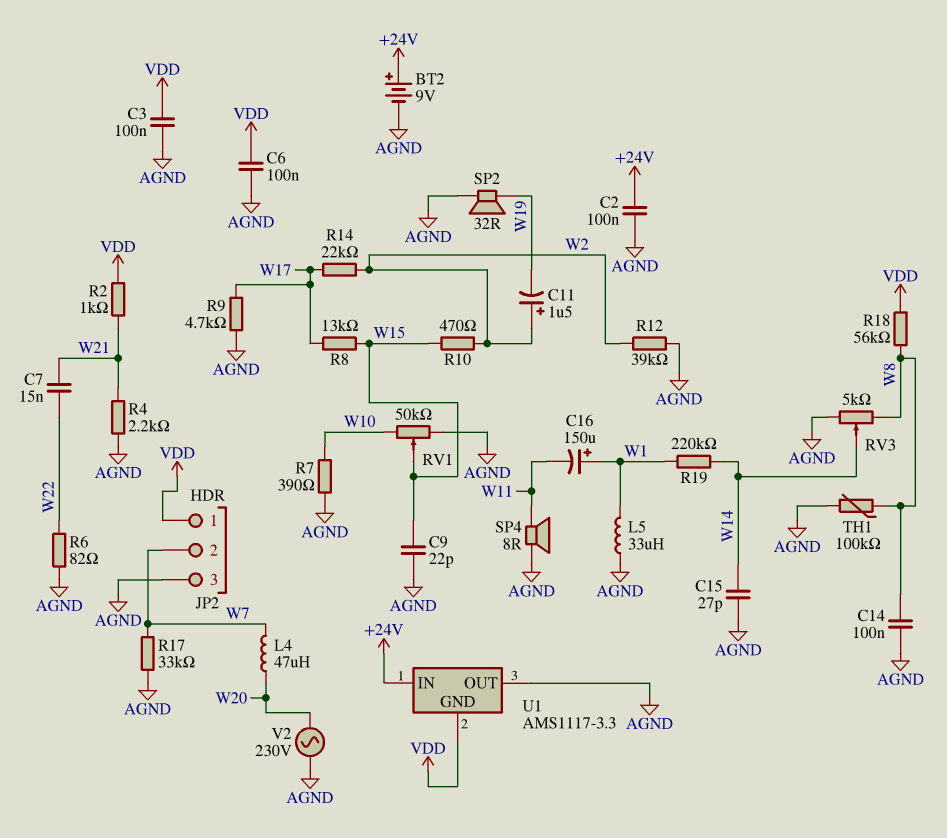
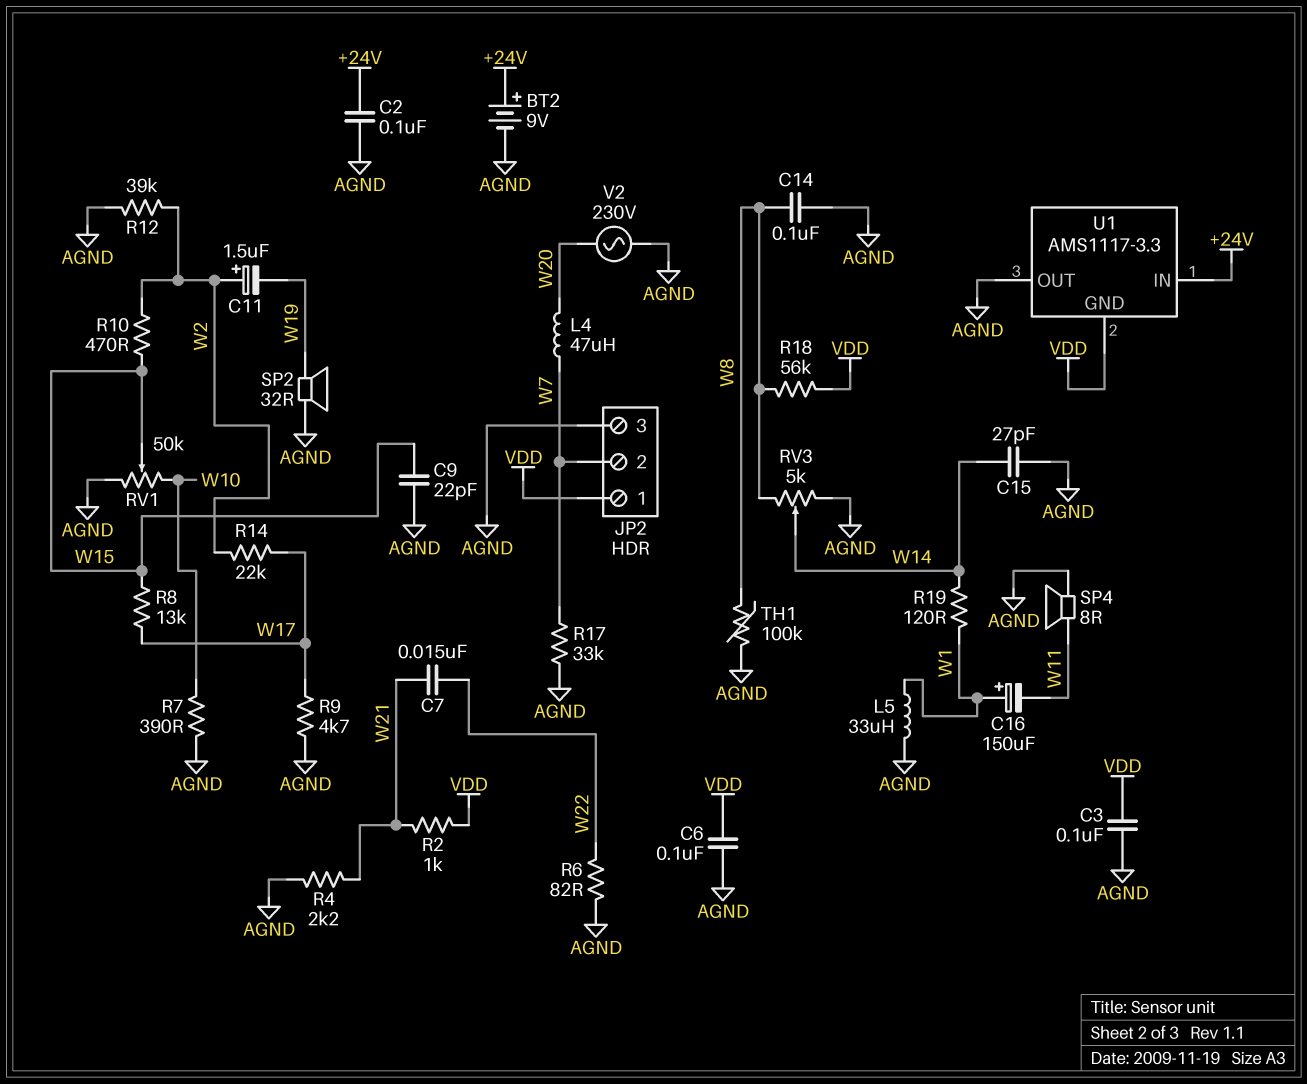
R19: 220k (W1, W14) -> 120 (W1, W14)

